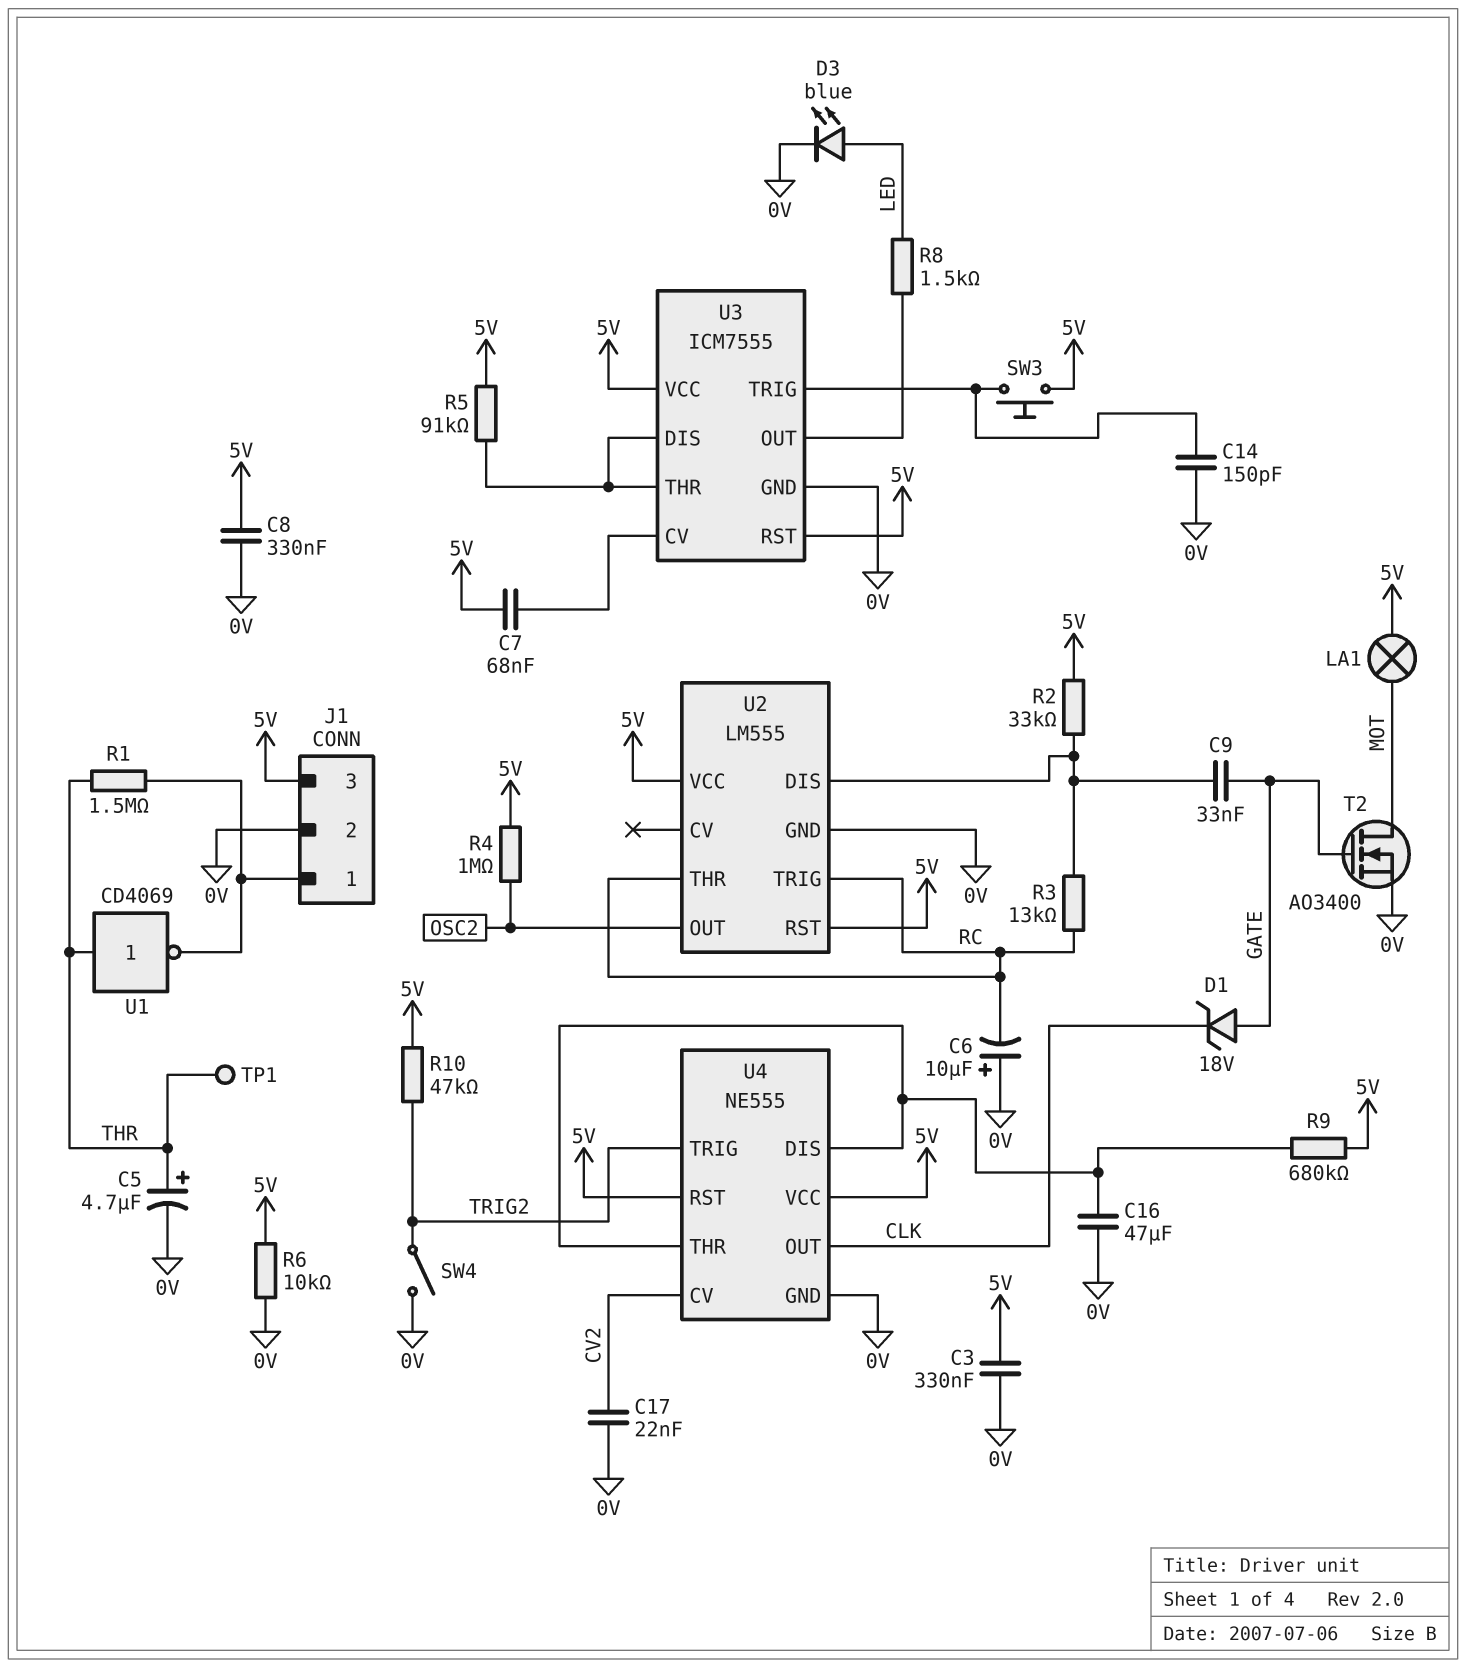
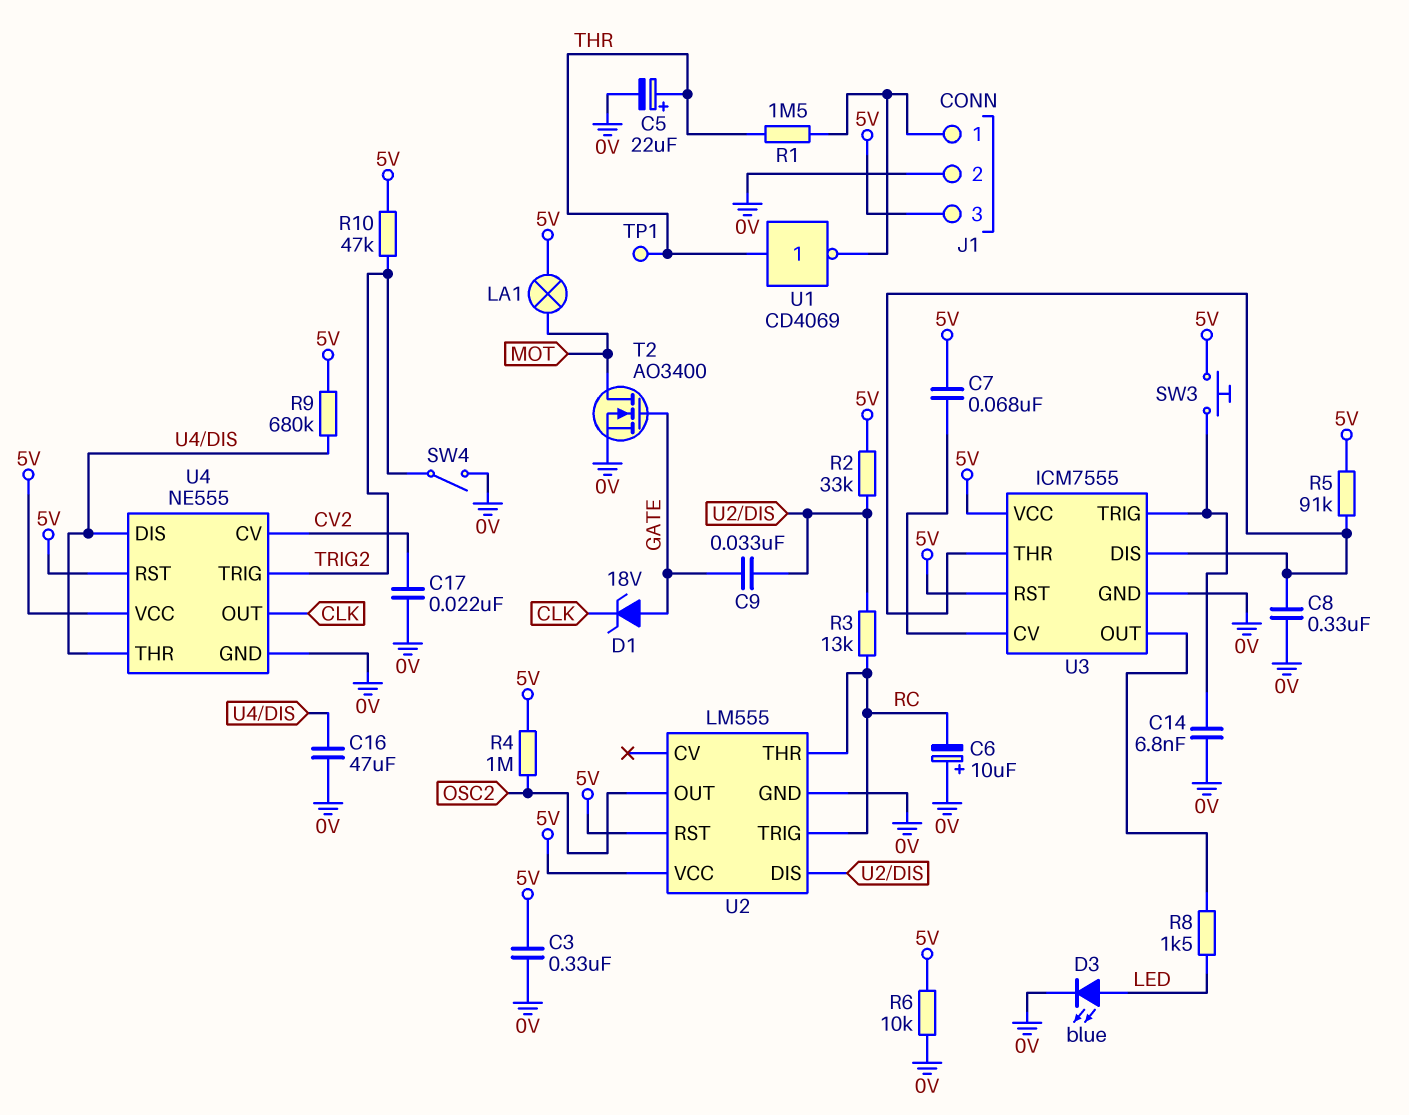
C5: 4.7uF (plus THR, minus 0V) -> 22uF (plus THR, minus 0V)
C8: 330nF (0V, 5V) -> 330nF (0V, U3/DIS)
C14: 150pF (0V, U3/TRIG) -> 6.8nF (0V, U3/TRIG)

